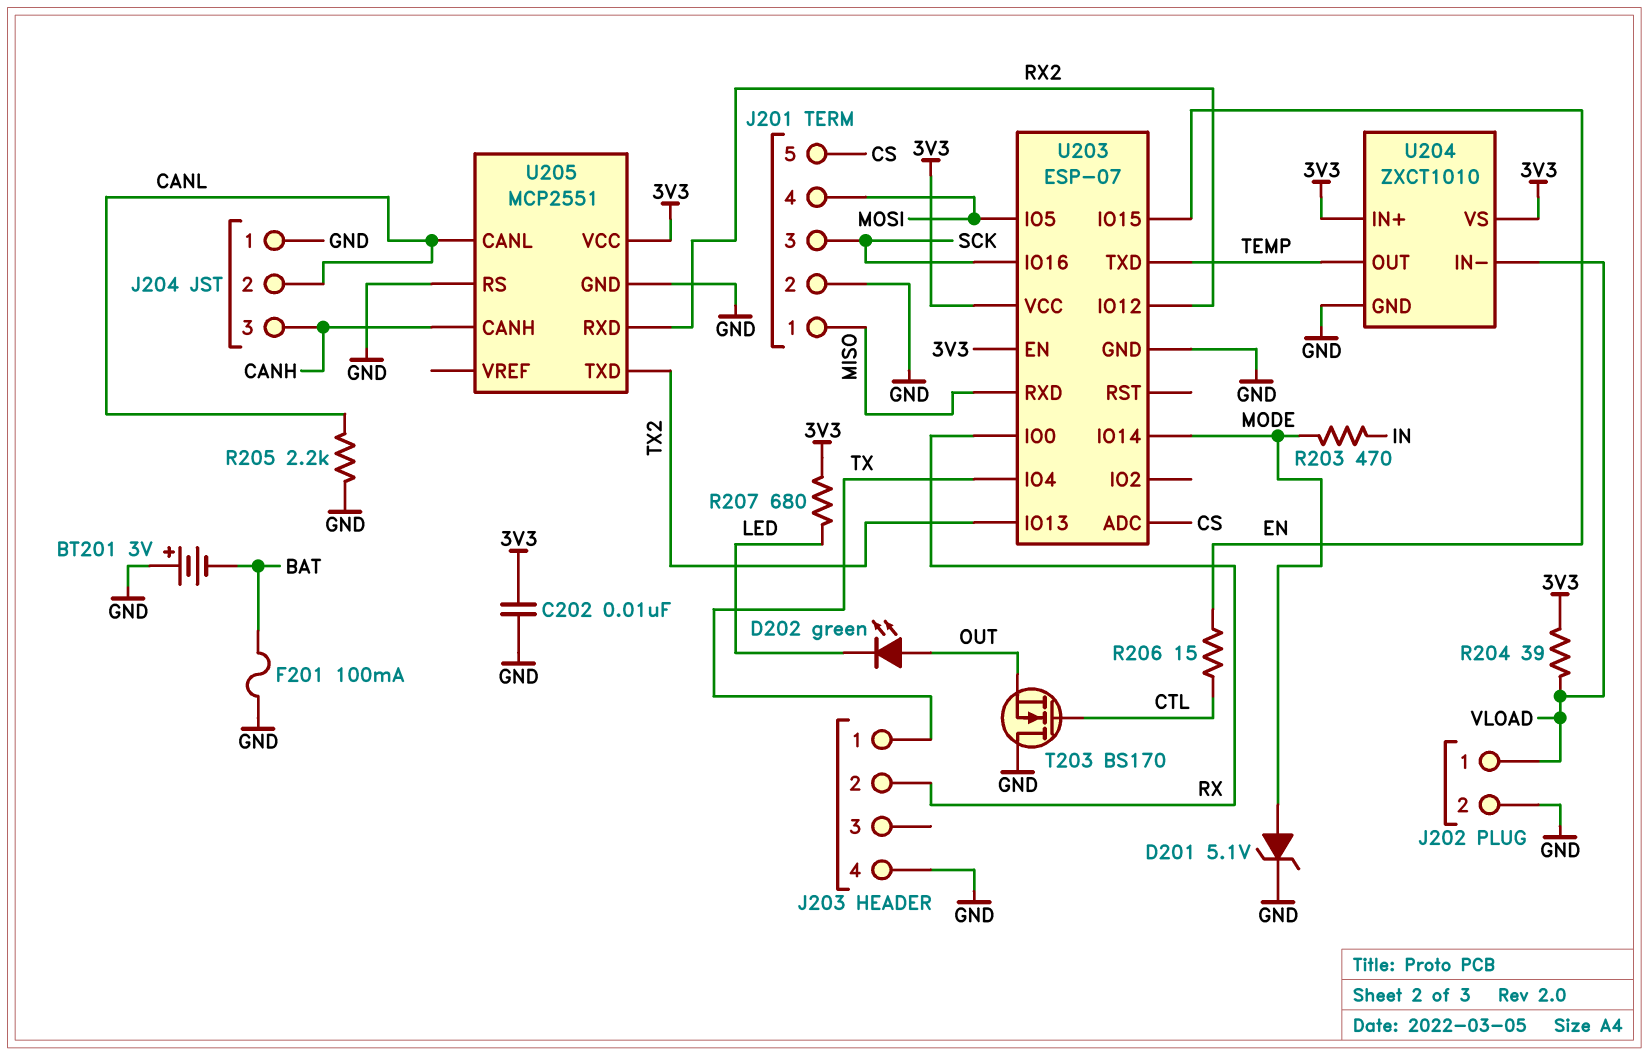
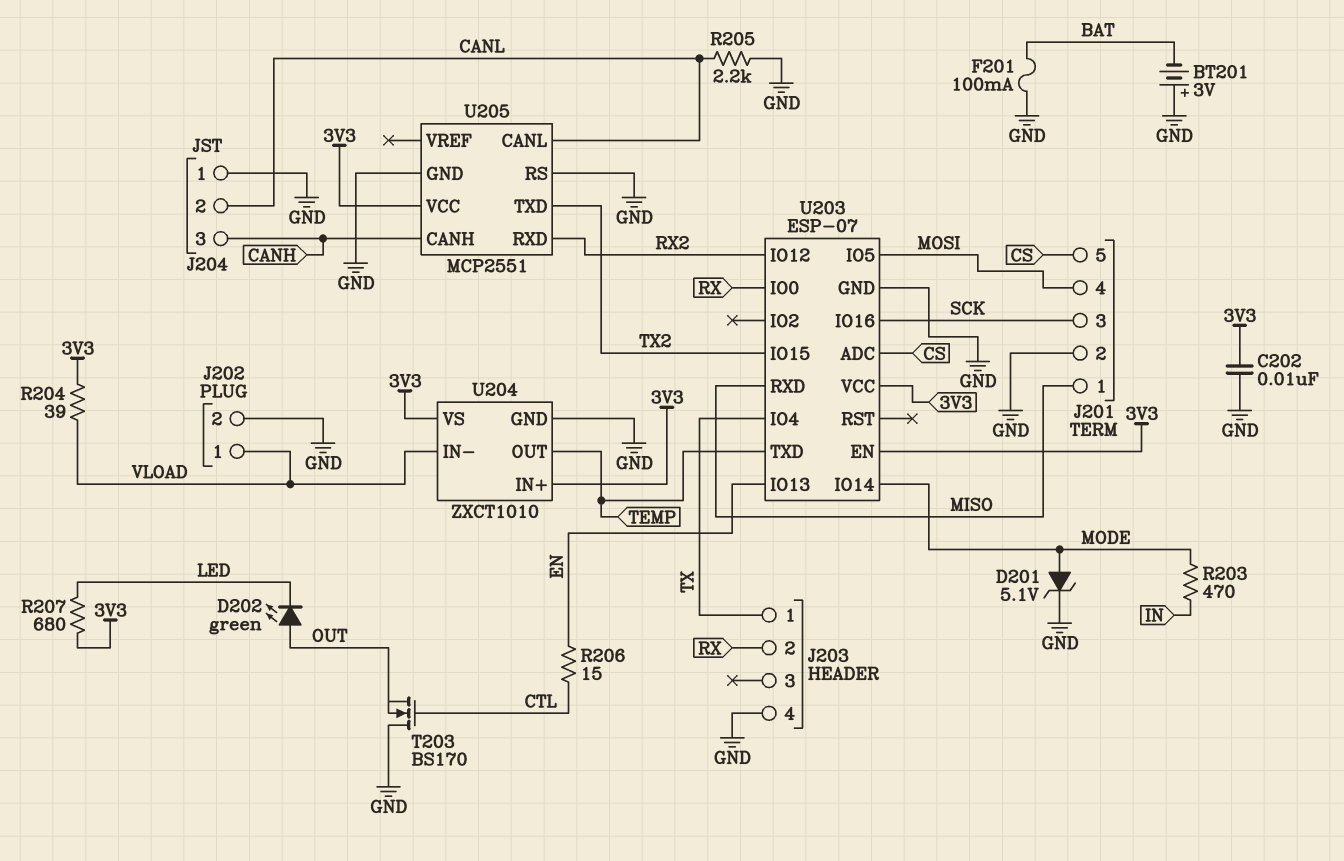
U203 pin IO13: TX2 -> EN
U203 pin IO15: EN -> TX2

